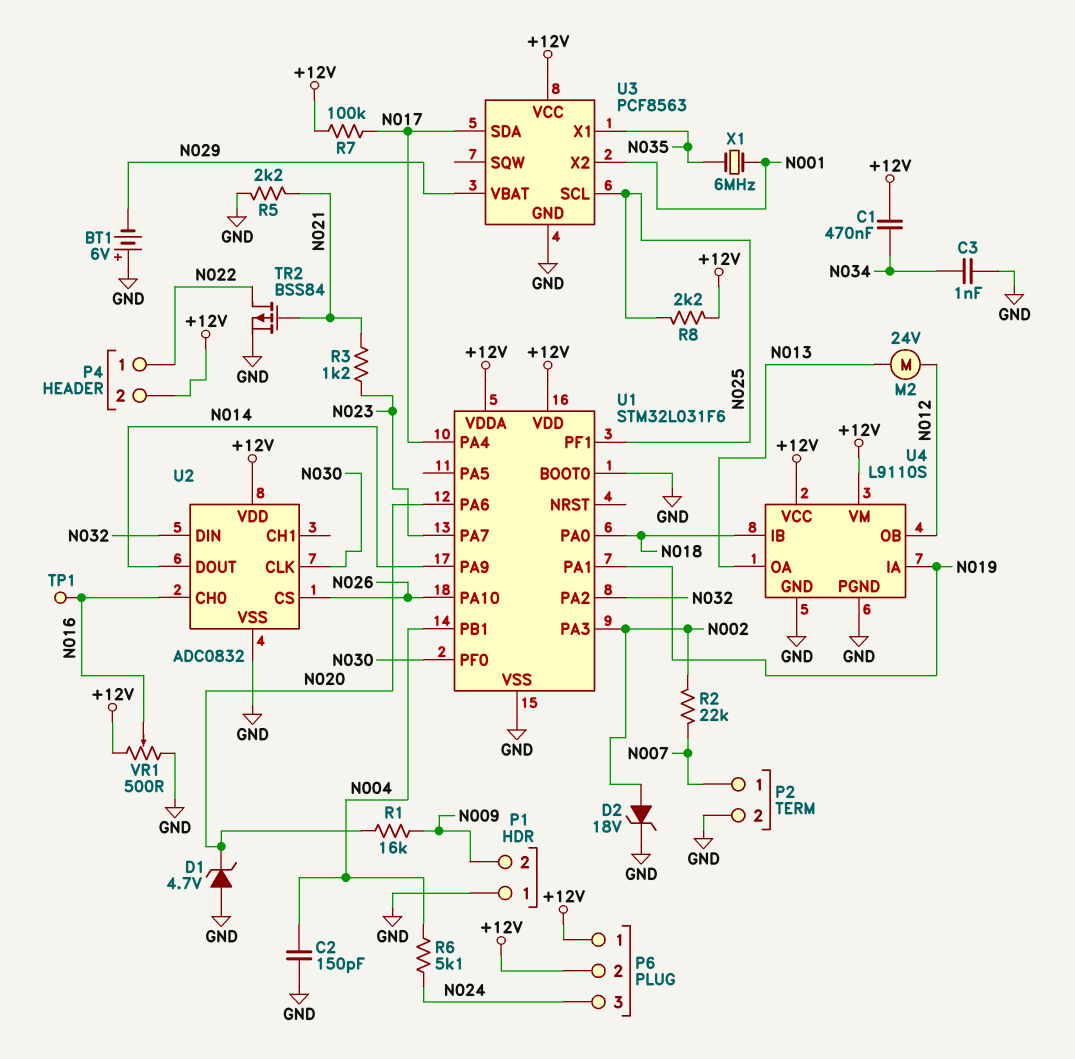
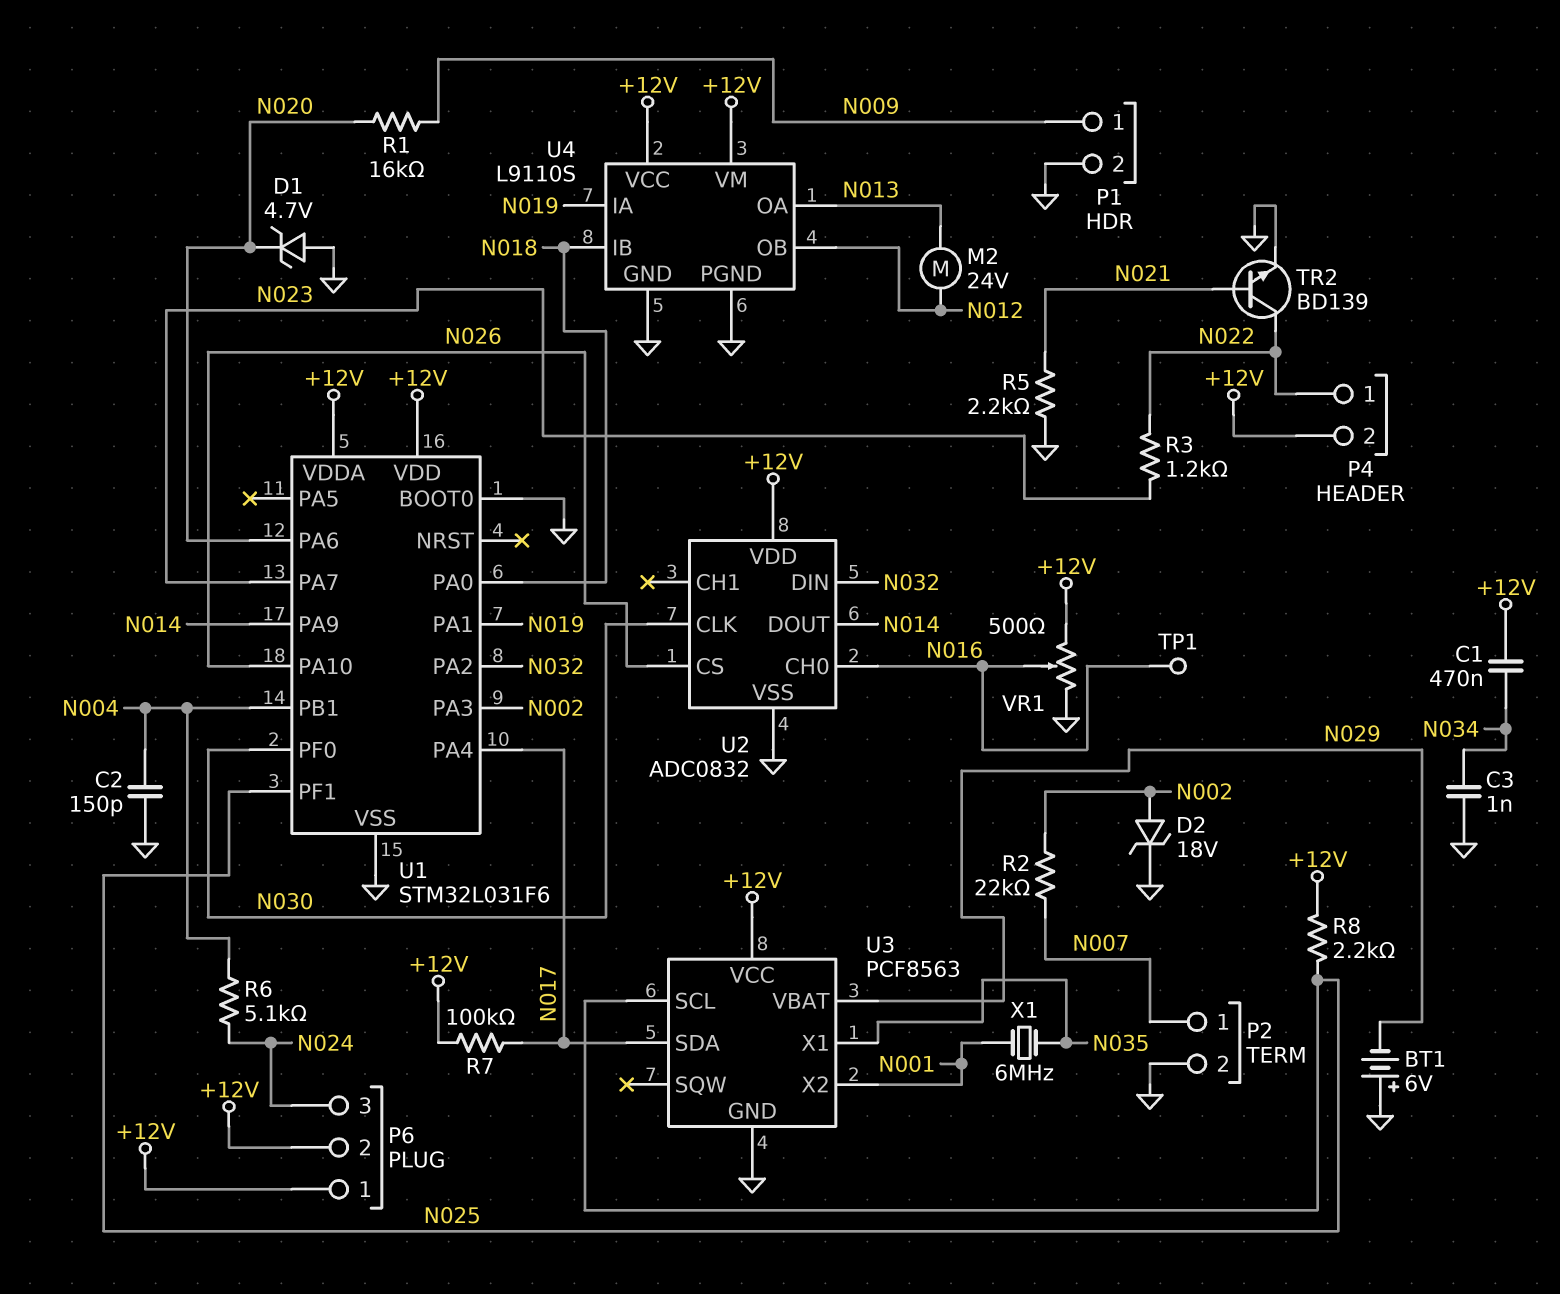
P1 pin 1: GND -> N009
P1 pin 2: N009 -> GND
R3: 1.2k (N021, N023) -> 1.2k (N022, N023)
TR2: PMOS BSS84 (G N021, D N022, S GND) -> NPN BD139 (B N021, C N022, E GND)

